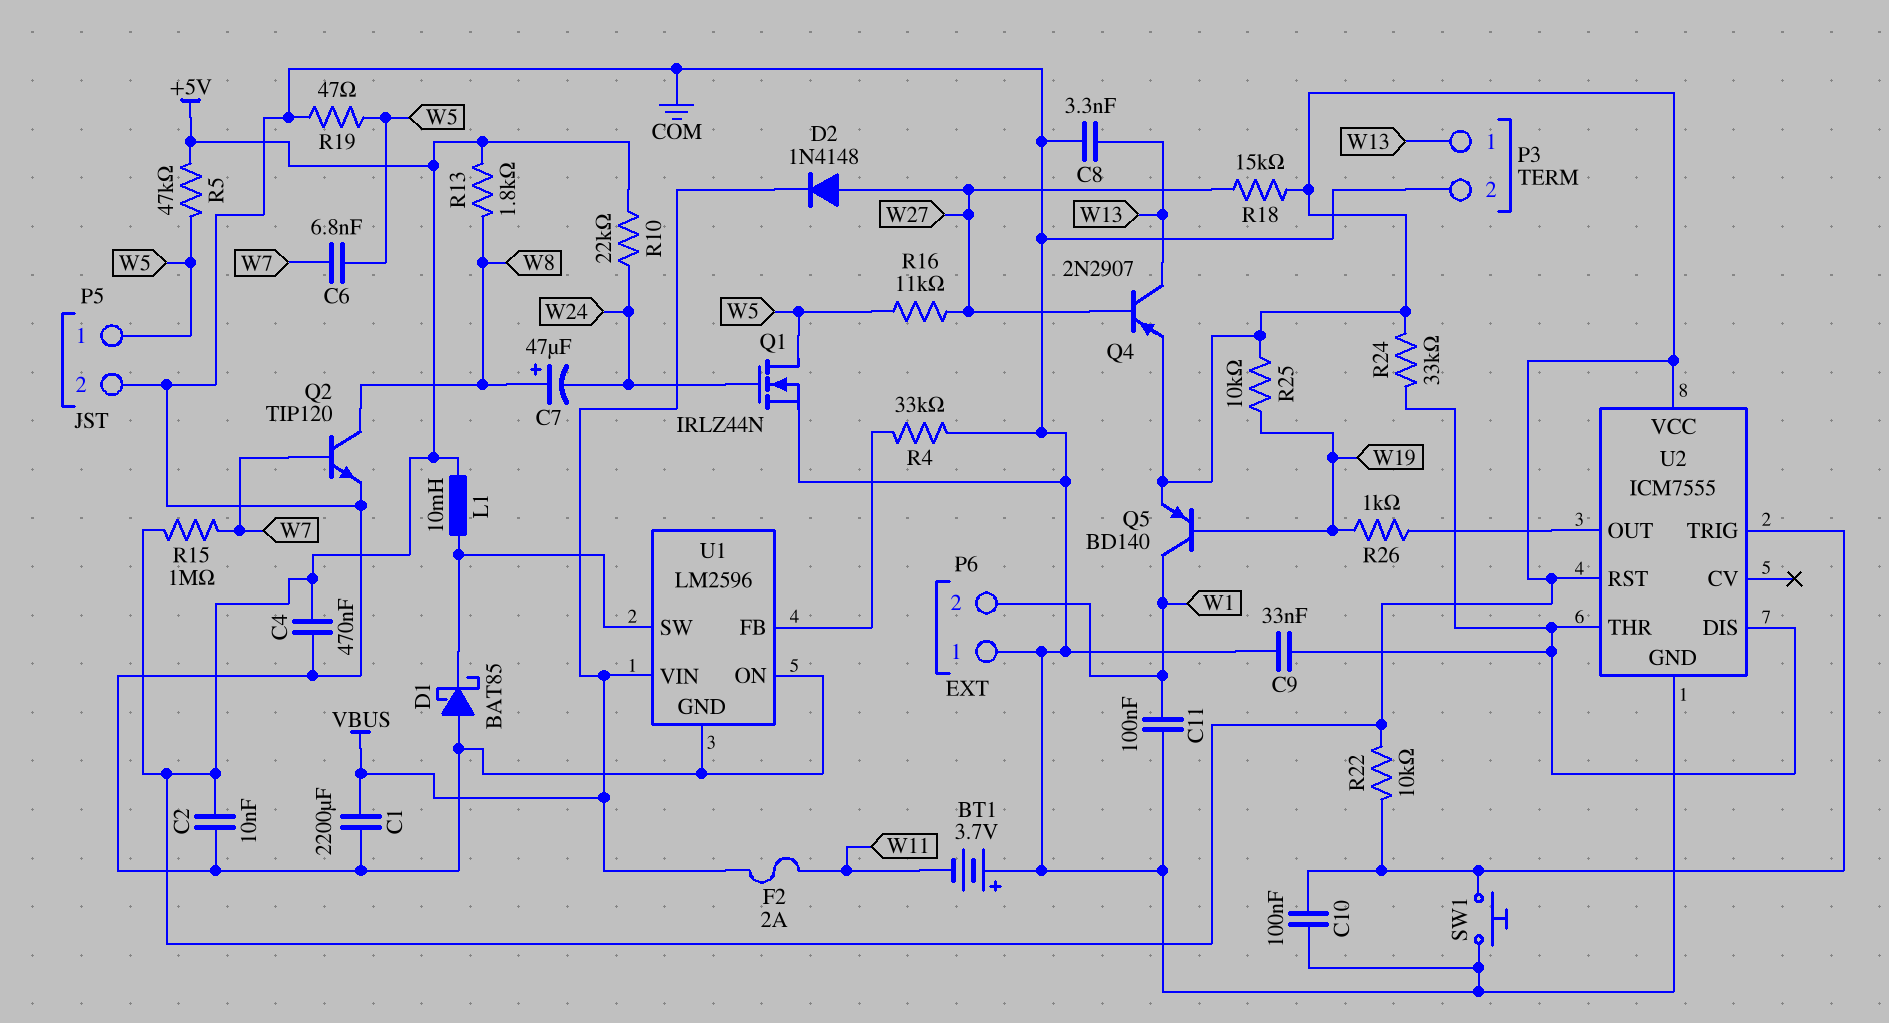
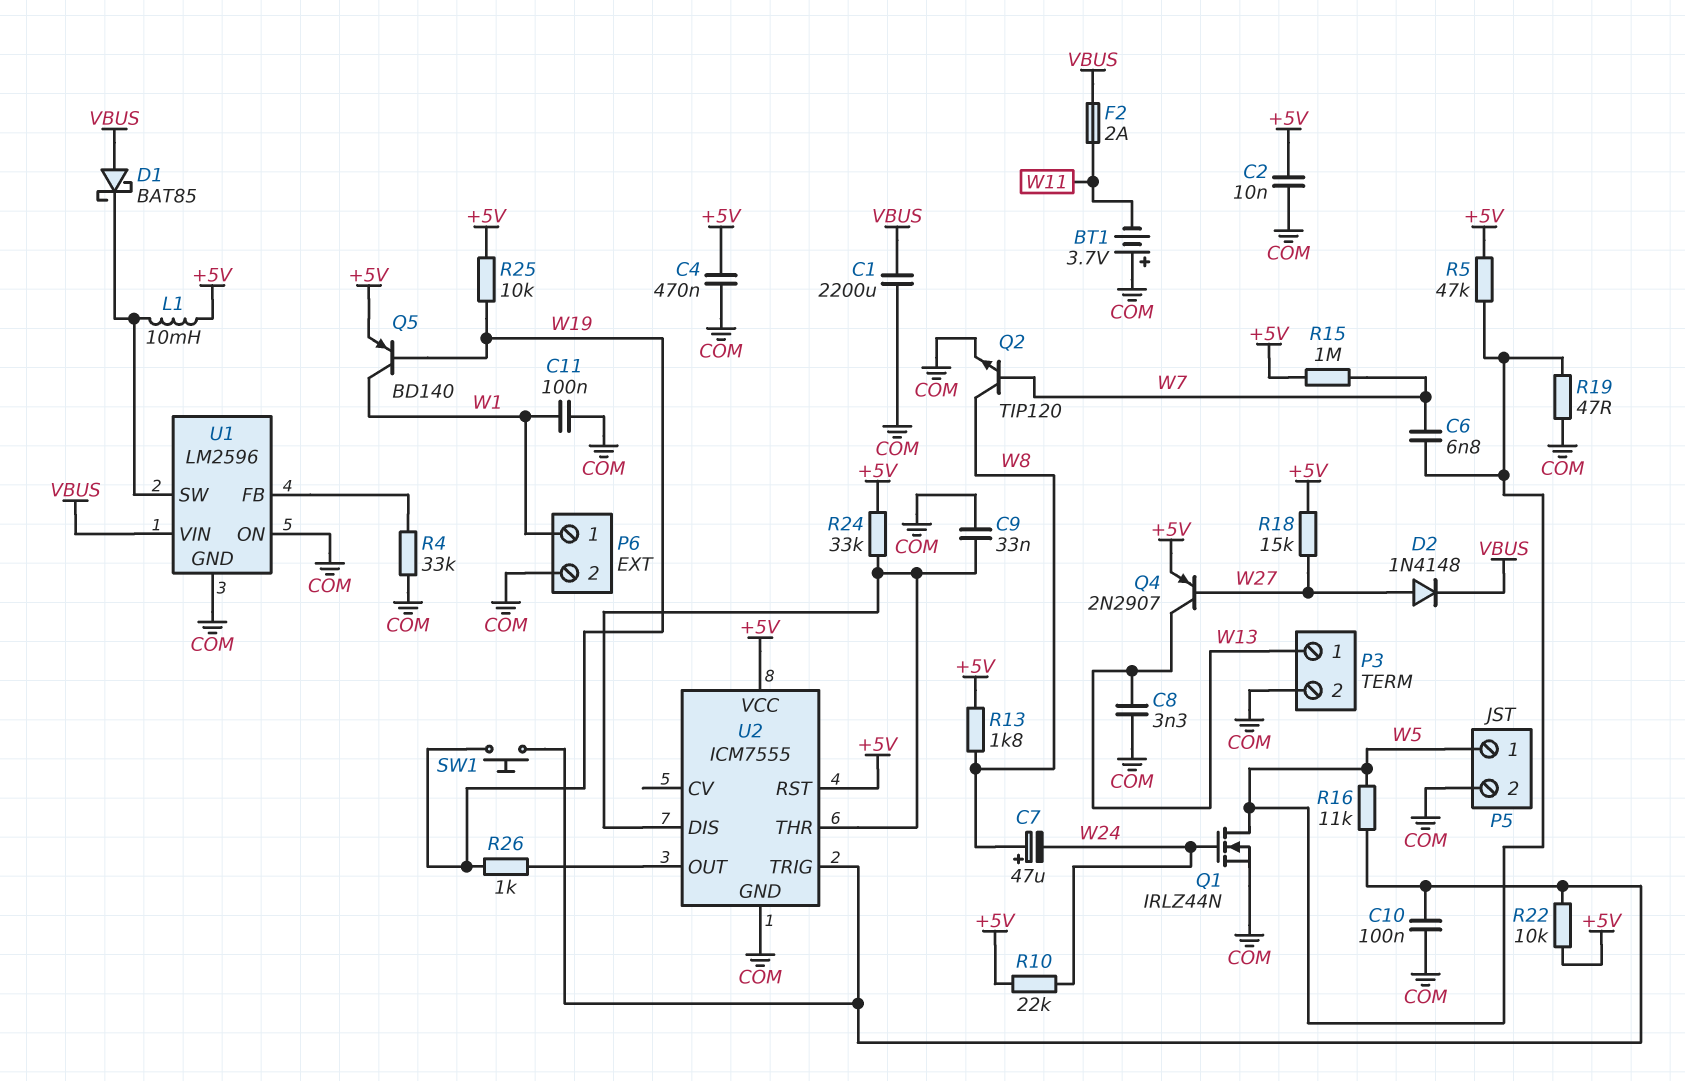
D1: schottky BAT85 (A COM, K U1/SW) -> schottky BAT85 (A VBUS, K U1/SW)
P6 pin 1: COM -> W1
P6 pin 2: W1 -> COM
R16: 11k (W5, W27) -> 11k (U2/TRIG, W5)
SW1: button (COM, U2/TRIG) -> button (U2/TRIG, W19)

